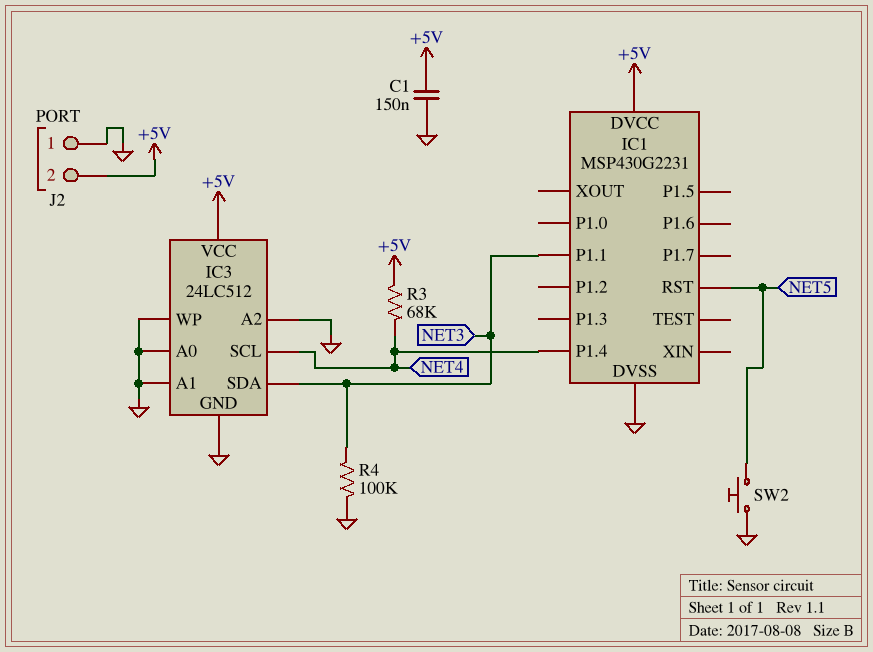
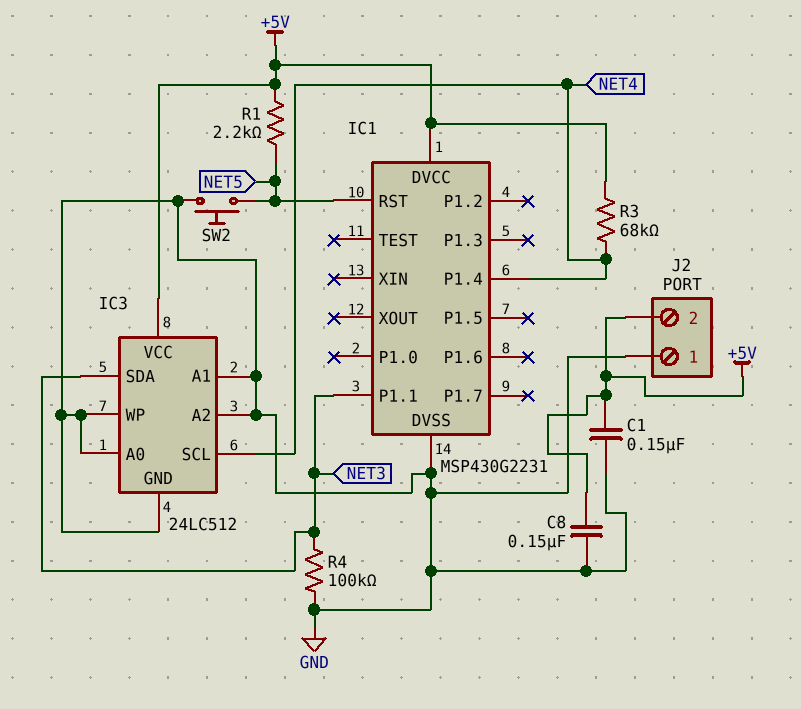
C8: none -> 150nF (+5V, GND)
R1: none -> 2.2k (+5V, NET5)

